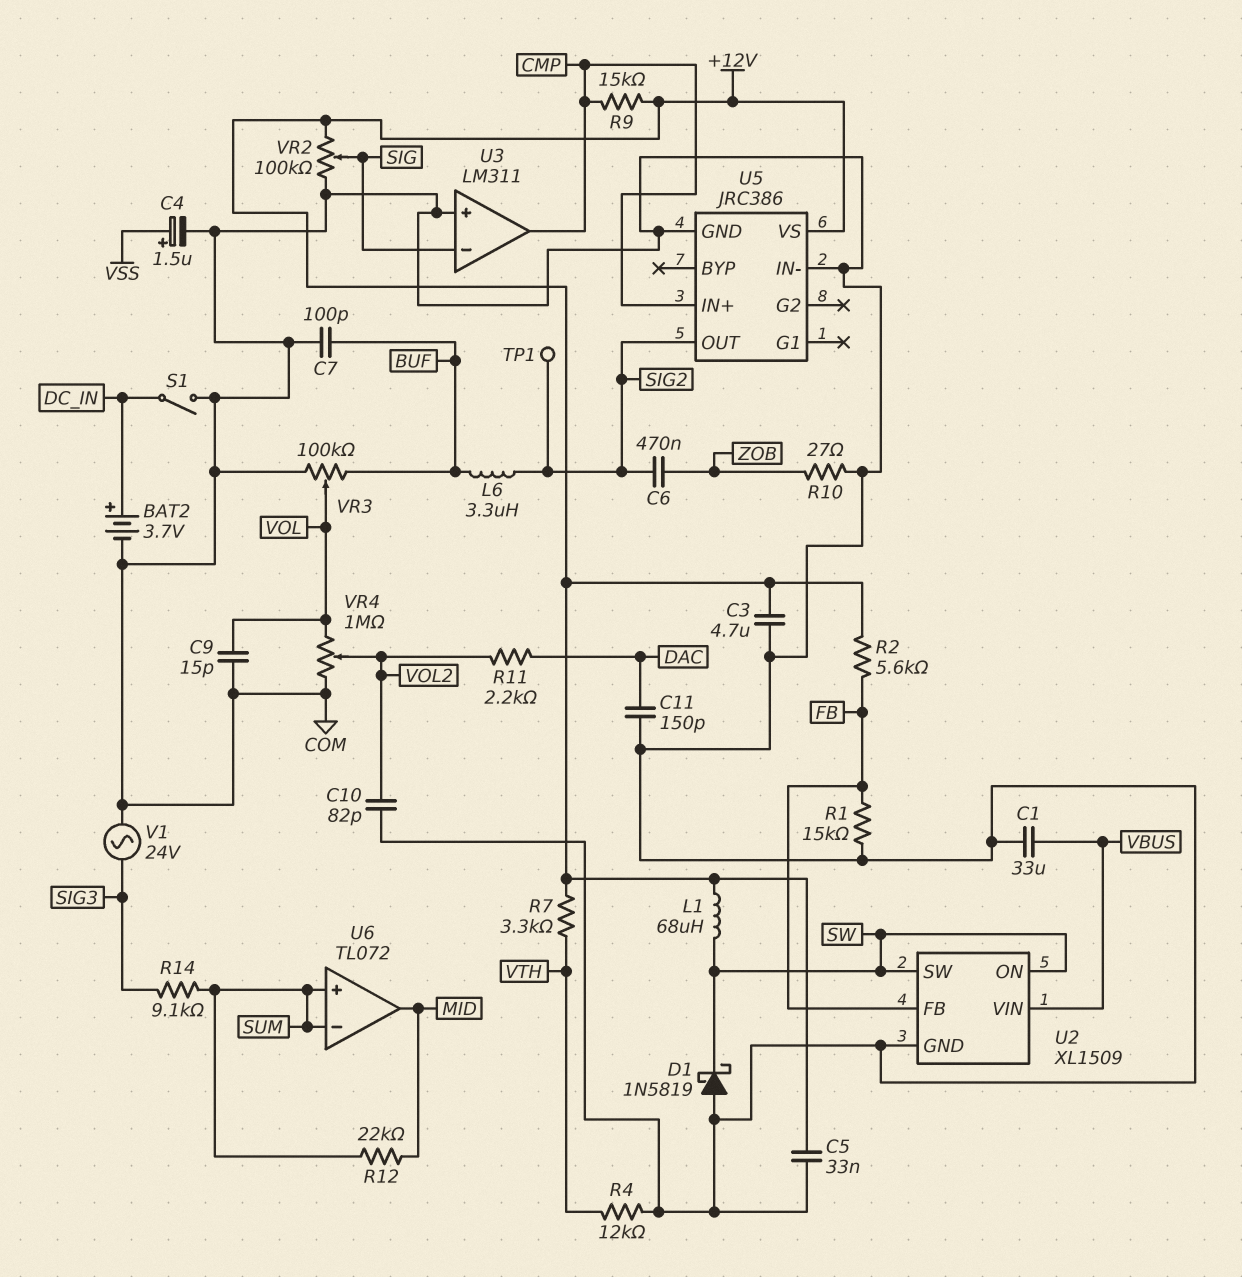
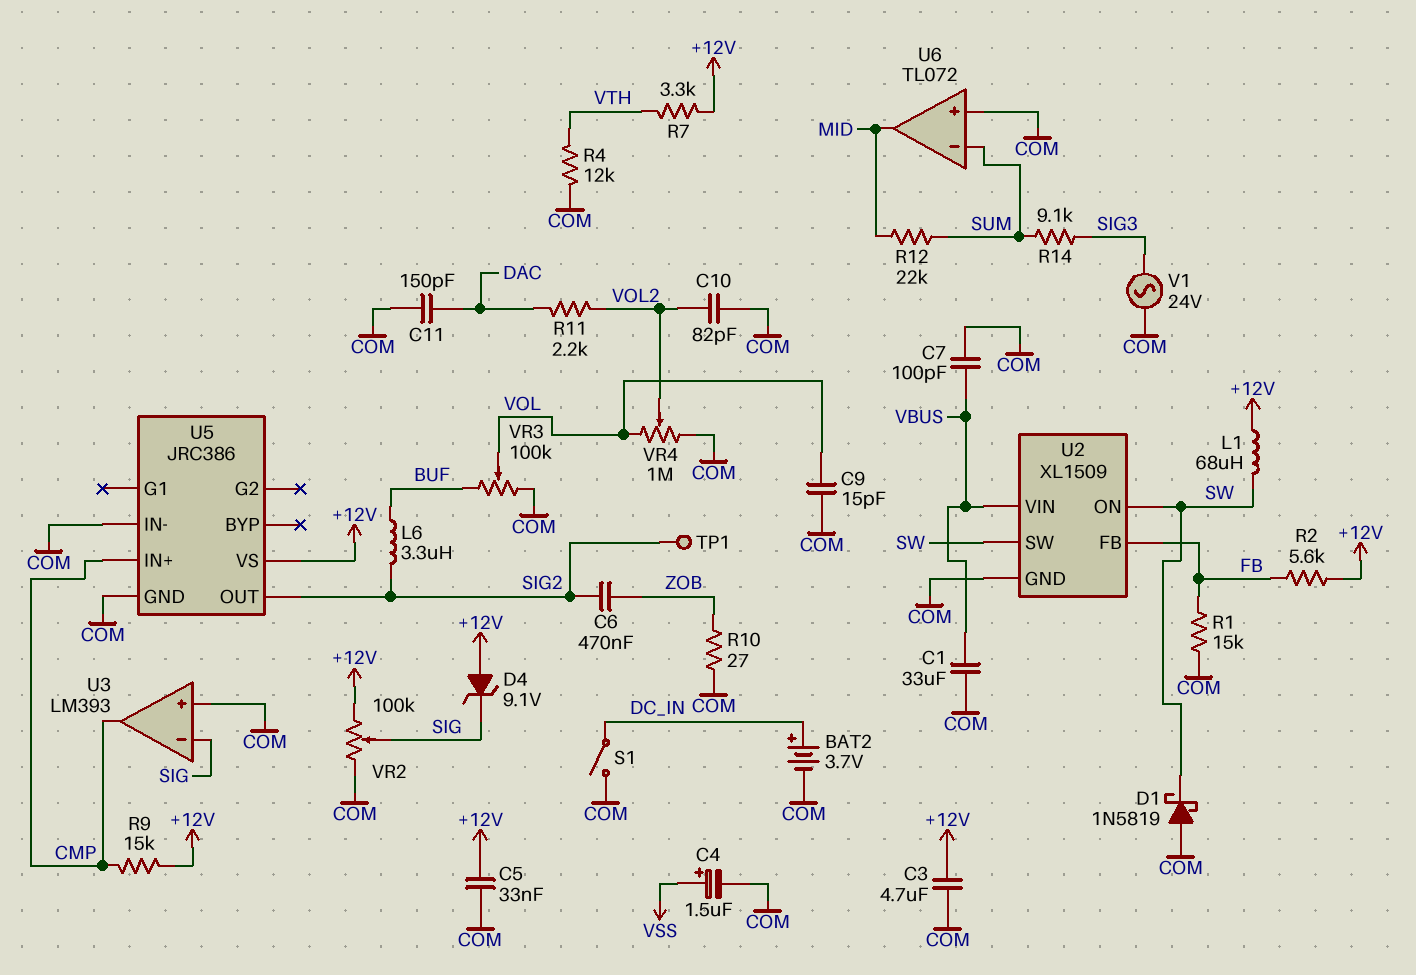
C7: 100pF (BUF, COM) -> 100pF (COM, VBUS)
D4: none -> zener 9.1V (A +12V, K SIG)
U3: LM311 -> LM393
U6 pin in+: SUM -> COM

